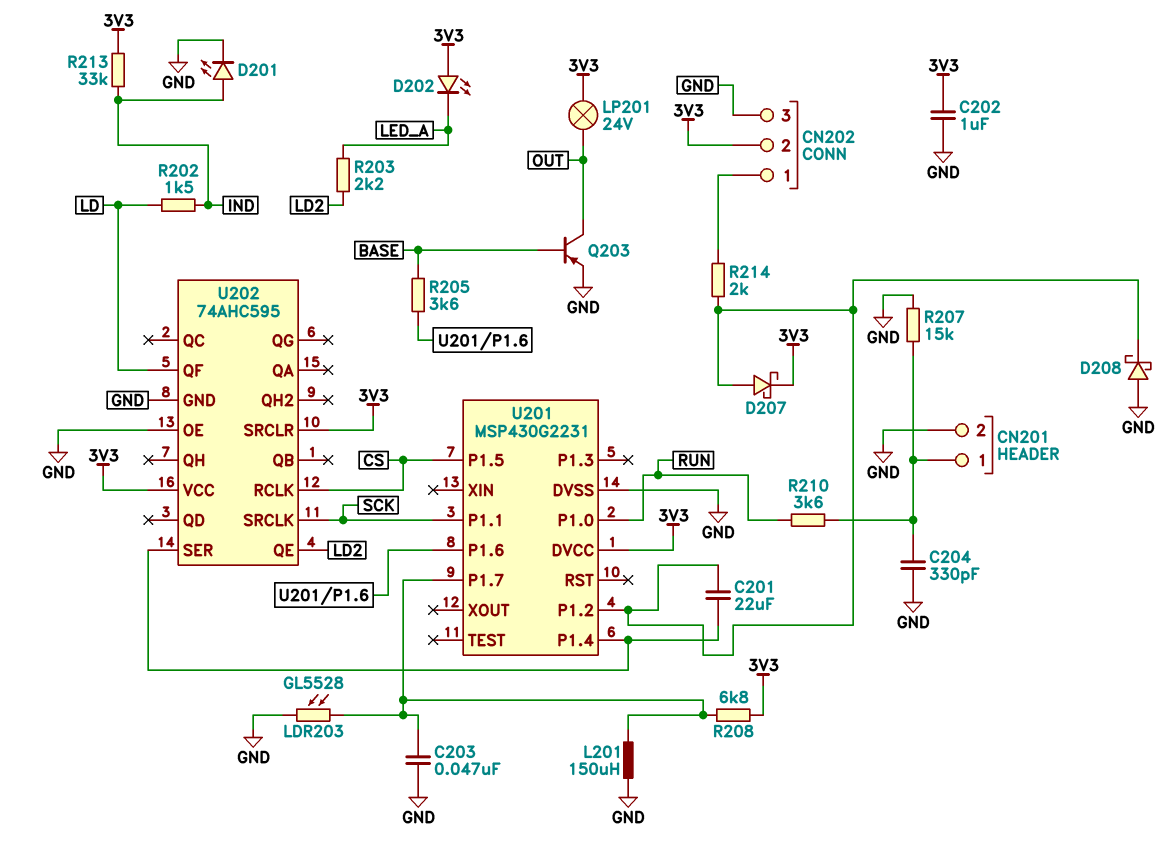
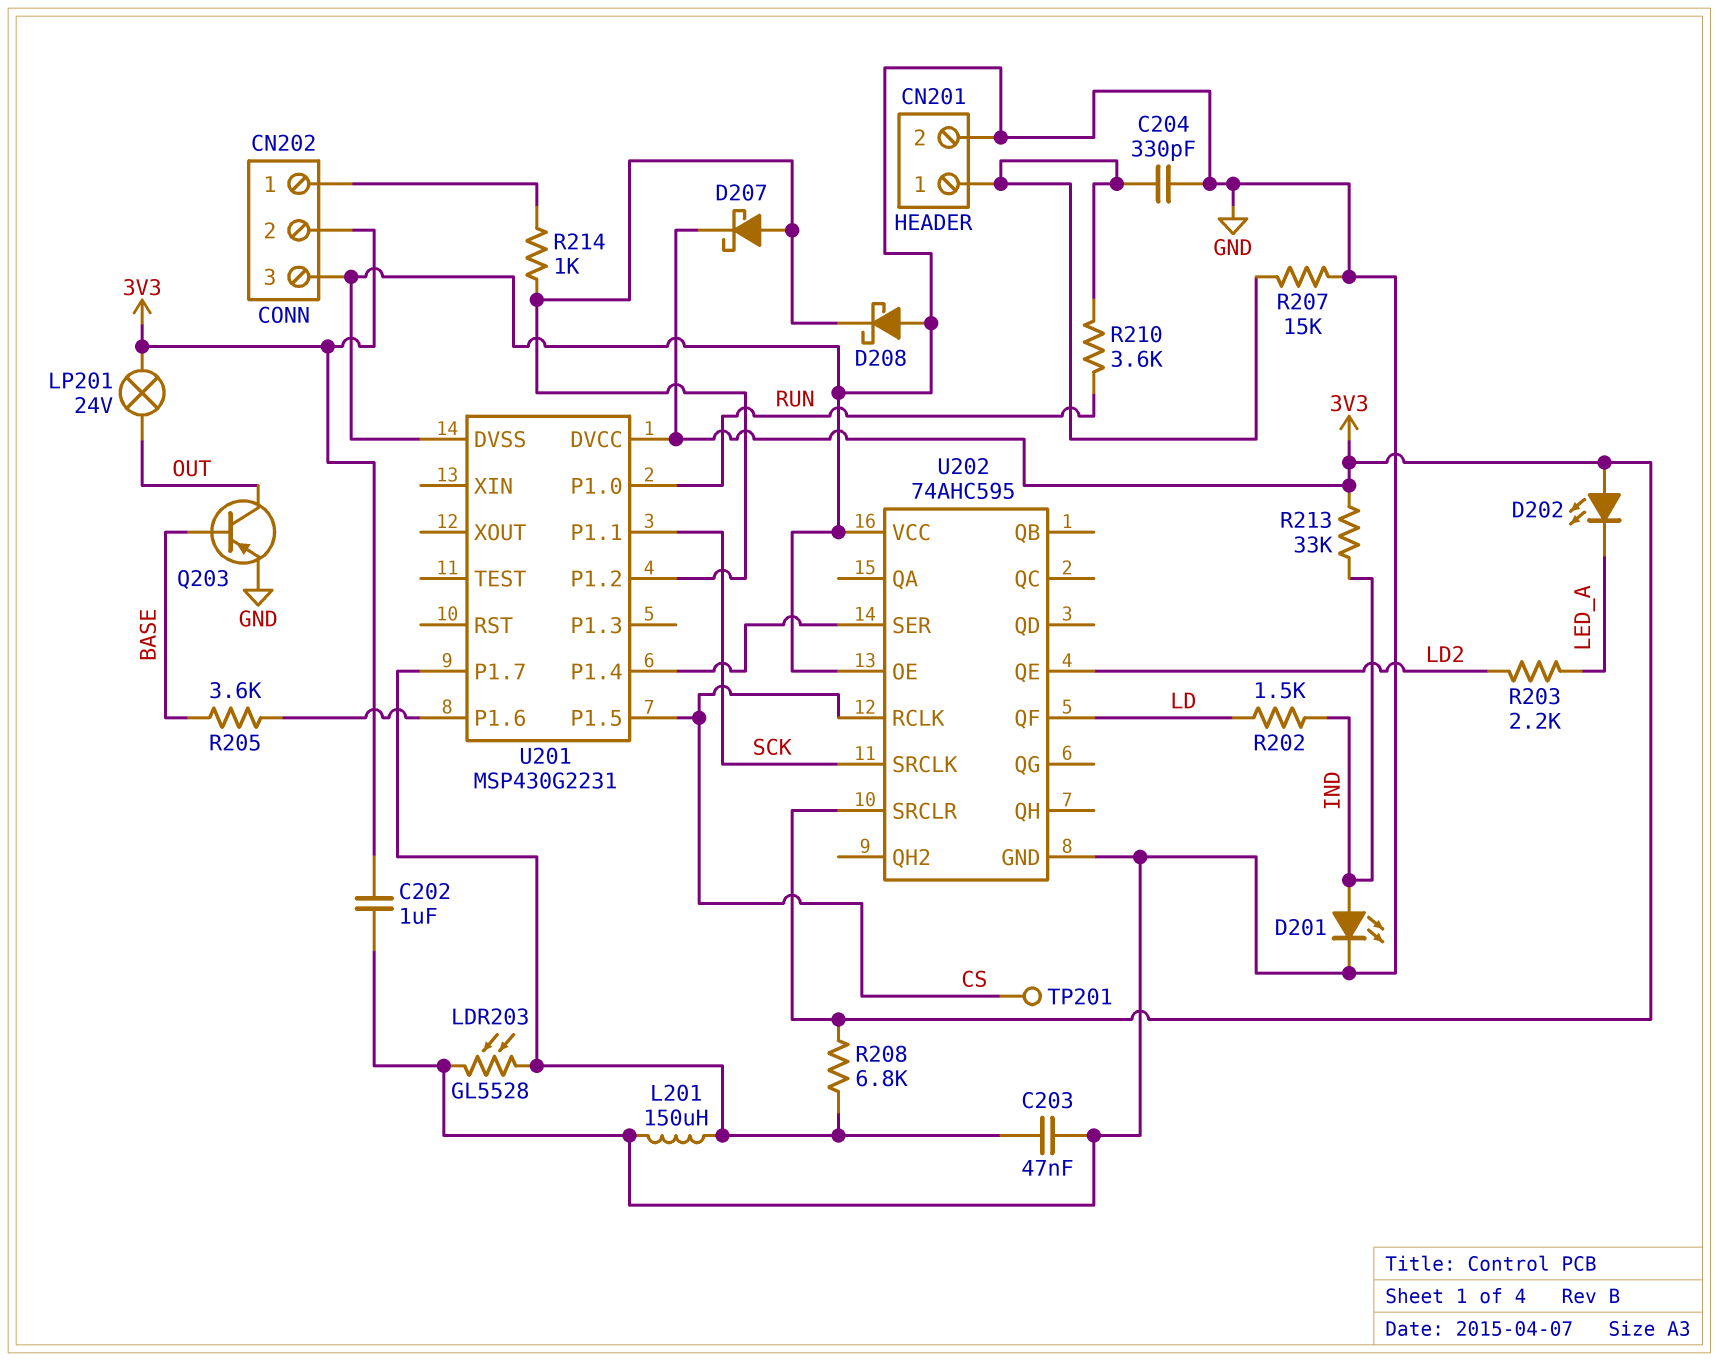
C201: 22uF (U201/P1.2, U201/P1.4) -> none
R214: 2k (CN202/1, U201/P1.2) -> 1k (CN202/1, U201/P1.2)
TP201: none -> test point (CS)
U202 pin VCC: 3V3 -> GND

